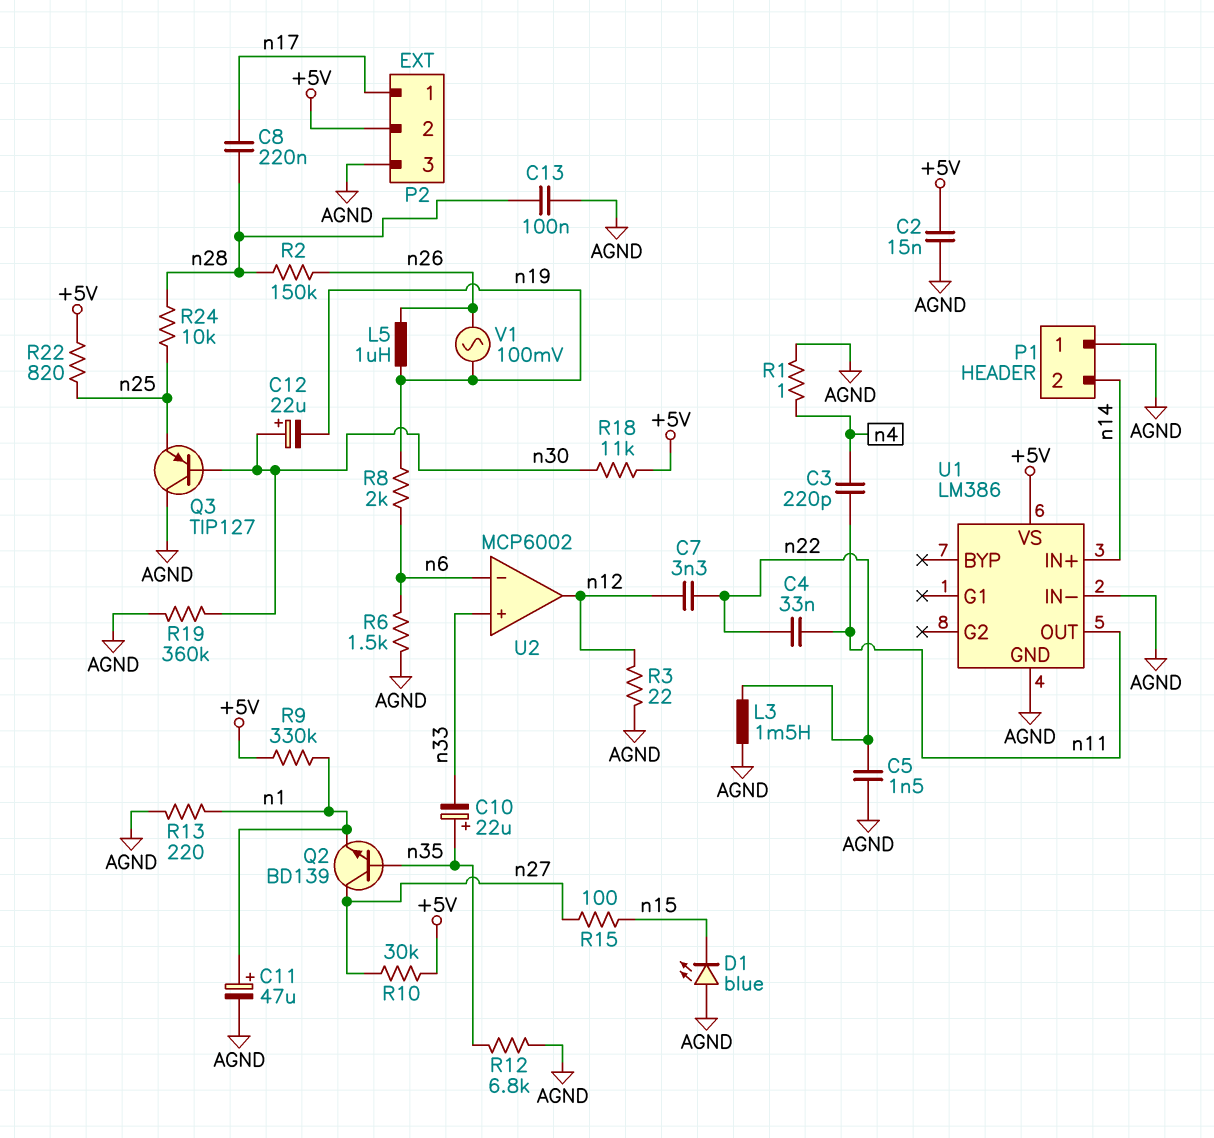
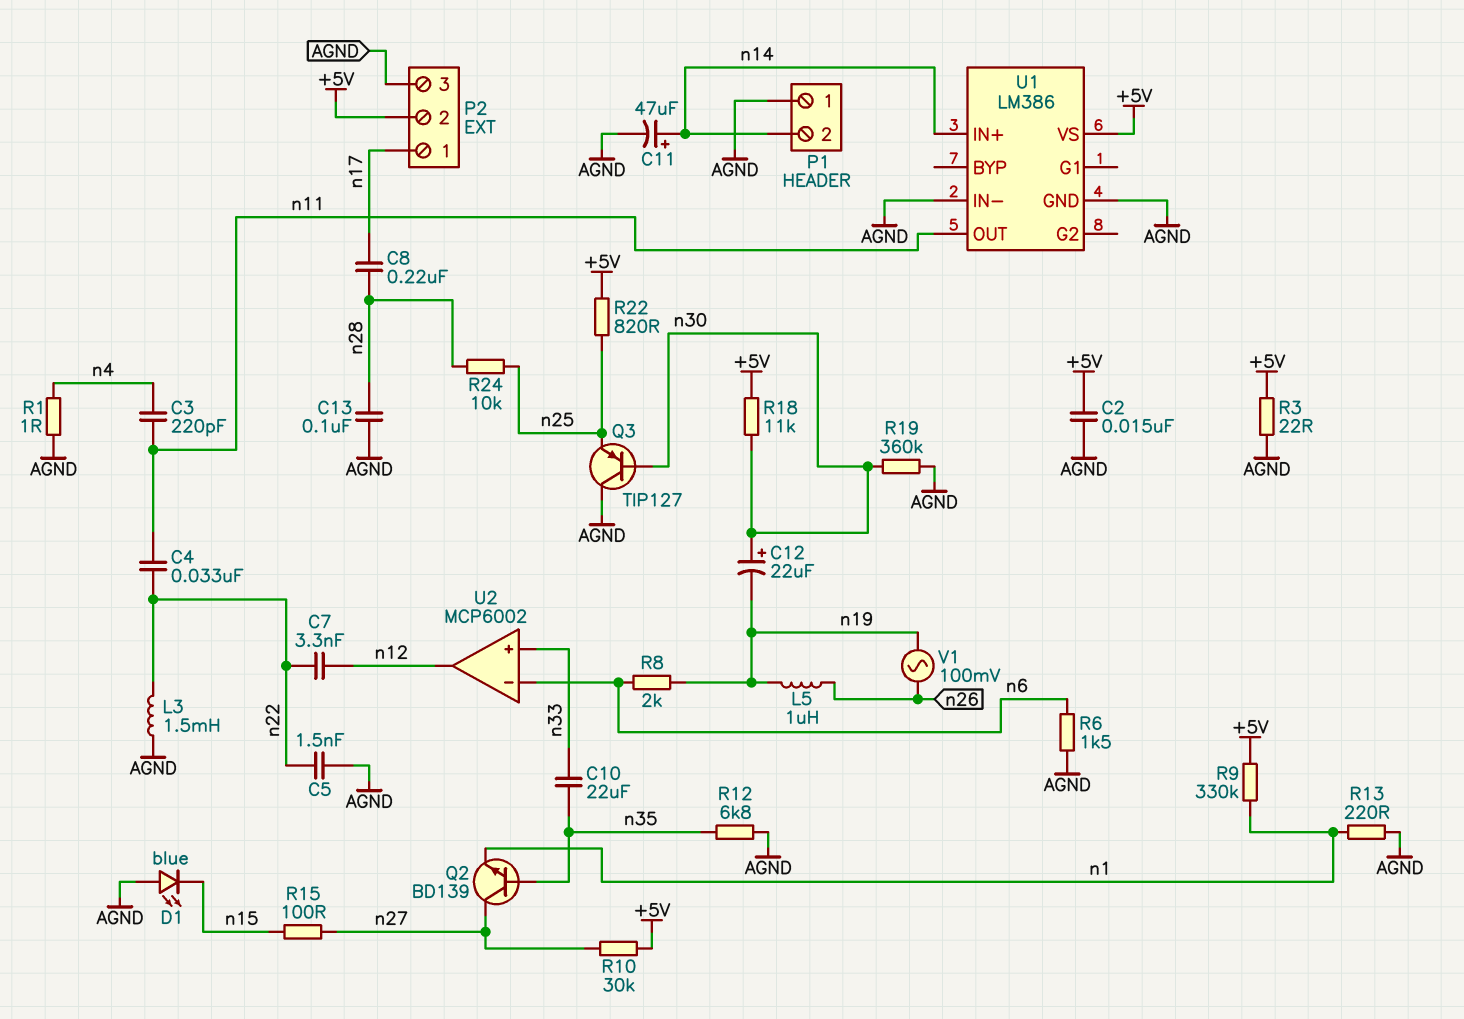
C10: 22uF (plus n35, minus n33) -> 22uF (n33, n35)
C11: 47uF (plus n1, minus AGND) -> 47uF (plus n14, minus AGND)
R2: 150k (n26, n28) -> none
R3: 22 (AGND, n12) -> 22 (+5V, AGND)

